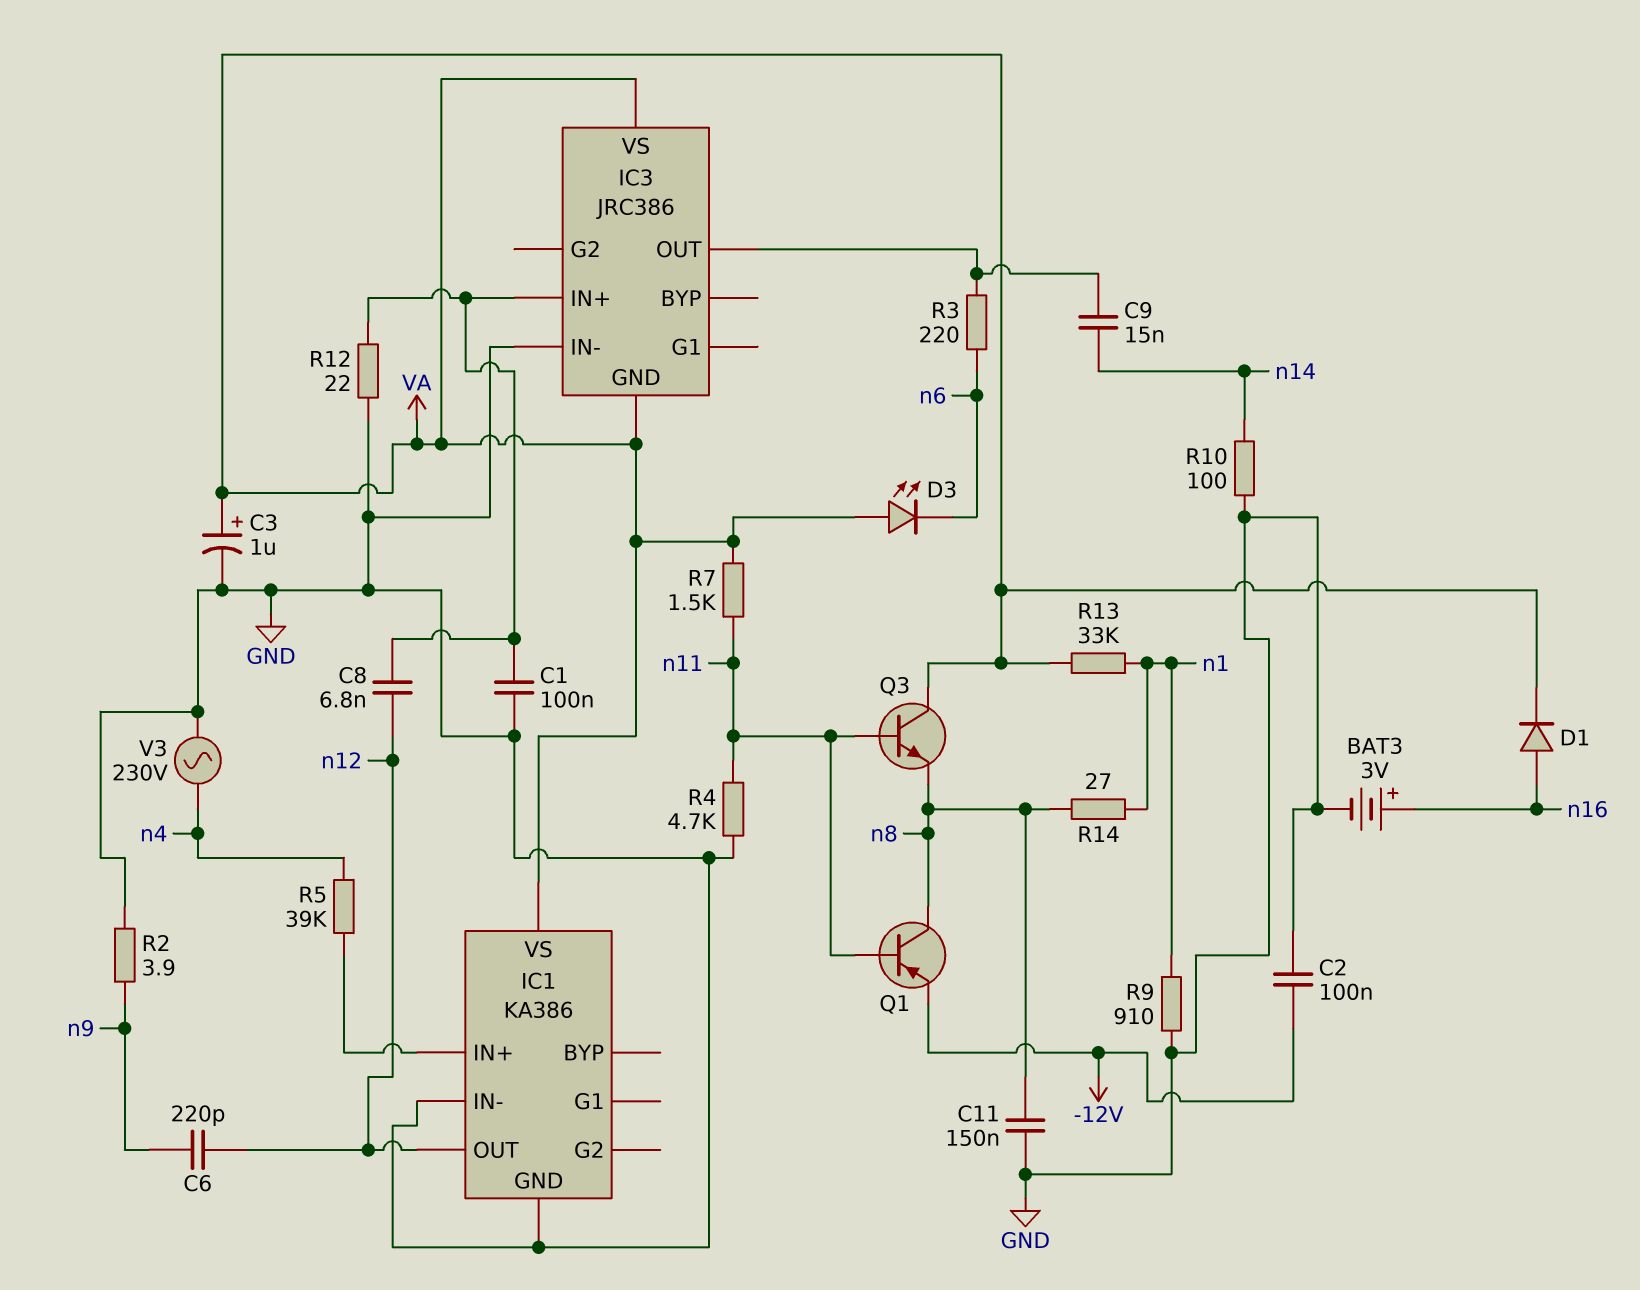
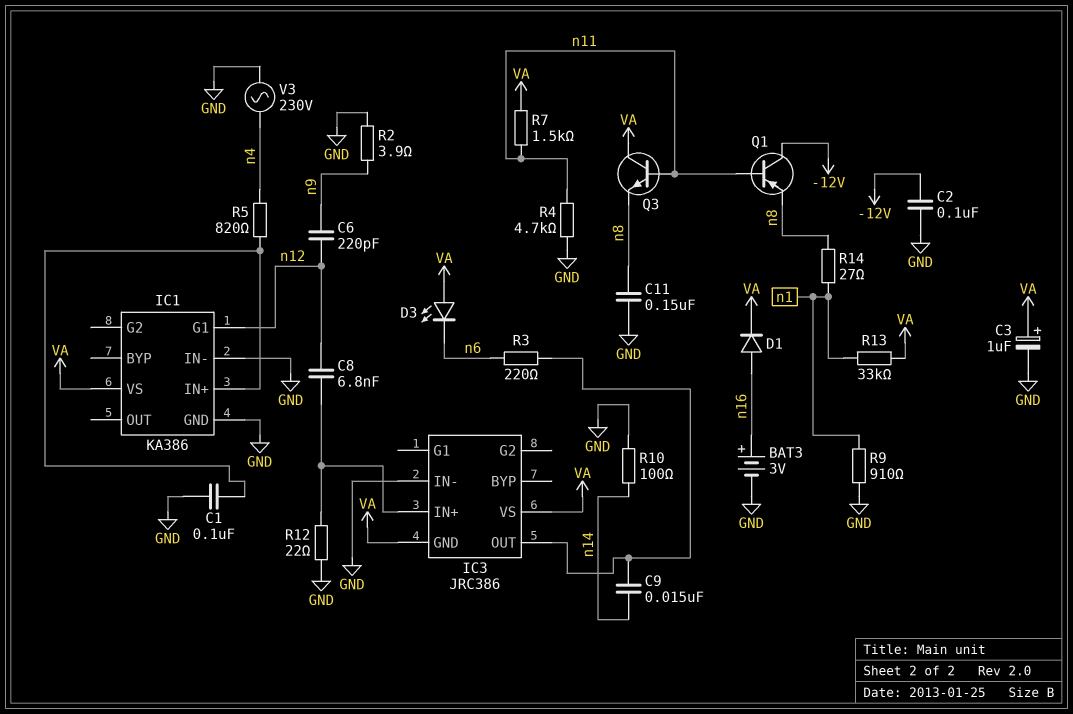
C1: 100nF (GND, IC3/IN+) -> 100nF (GND, IC1/IN+)
IC1 pin G1: none -> n12
IC1 pin OUT: n12 -> none
Q1: PNP (B n11, C n8, E -12V) -> PNP (B n11, C -12V, E n8)
R5: 39k (IC1/IN+, n4) -> 820 (IC1/IN+, n4)

